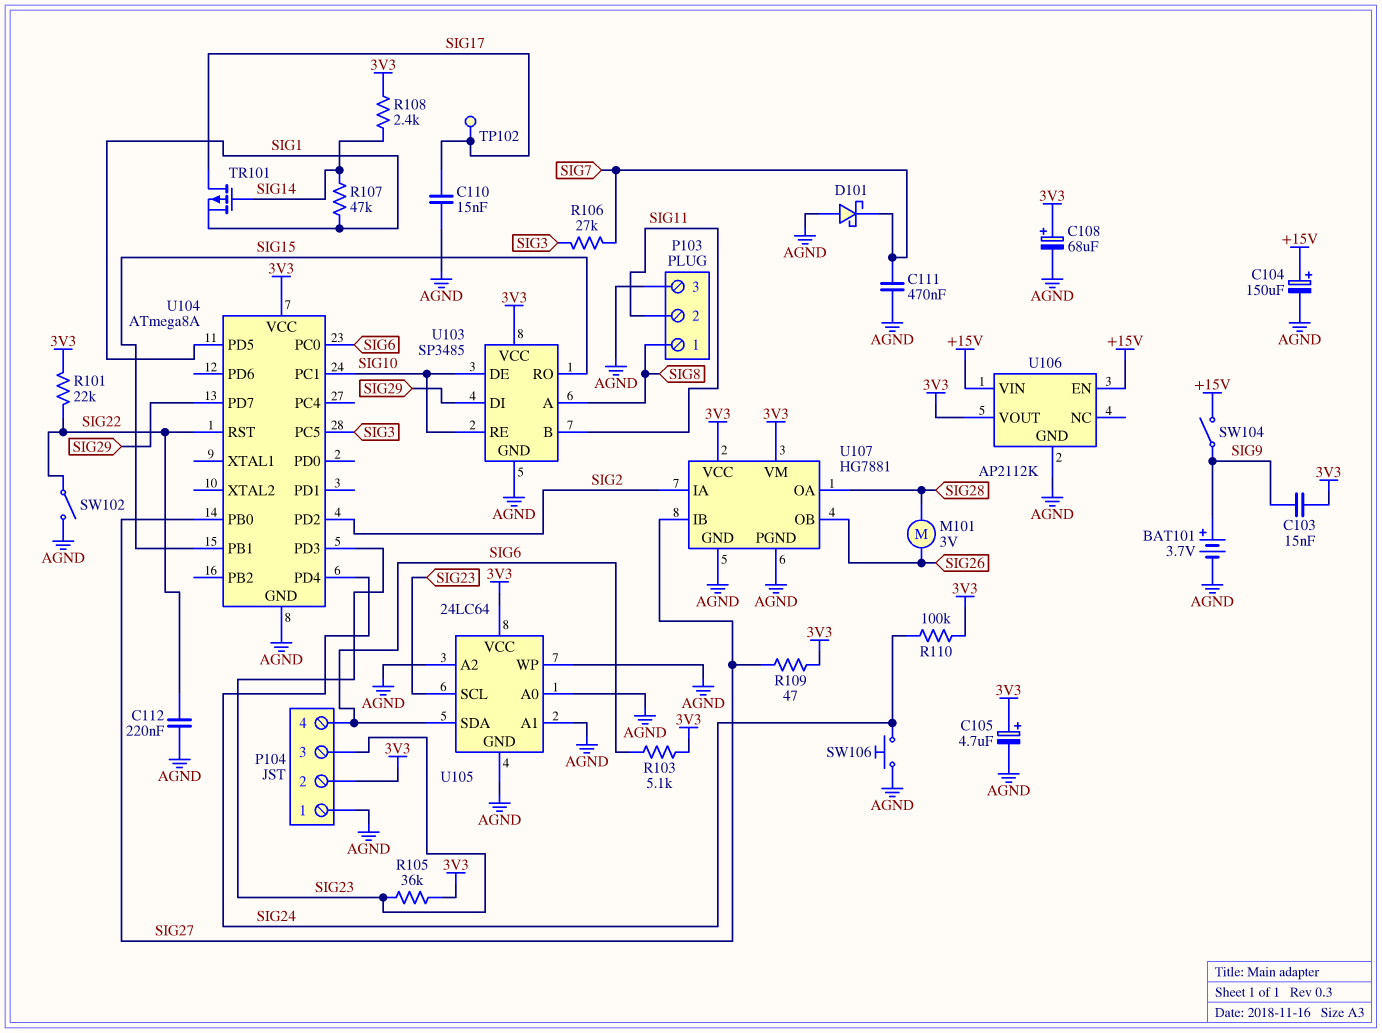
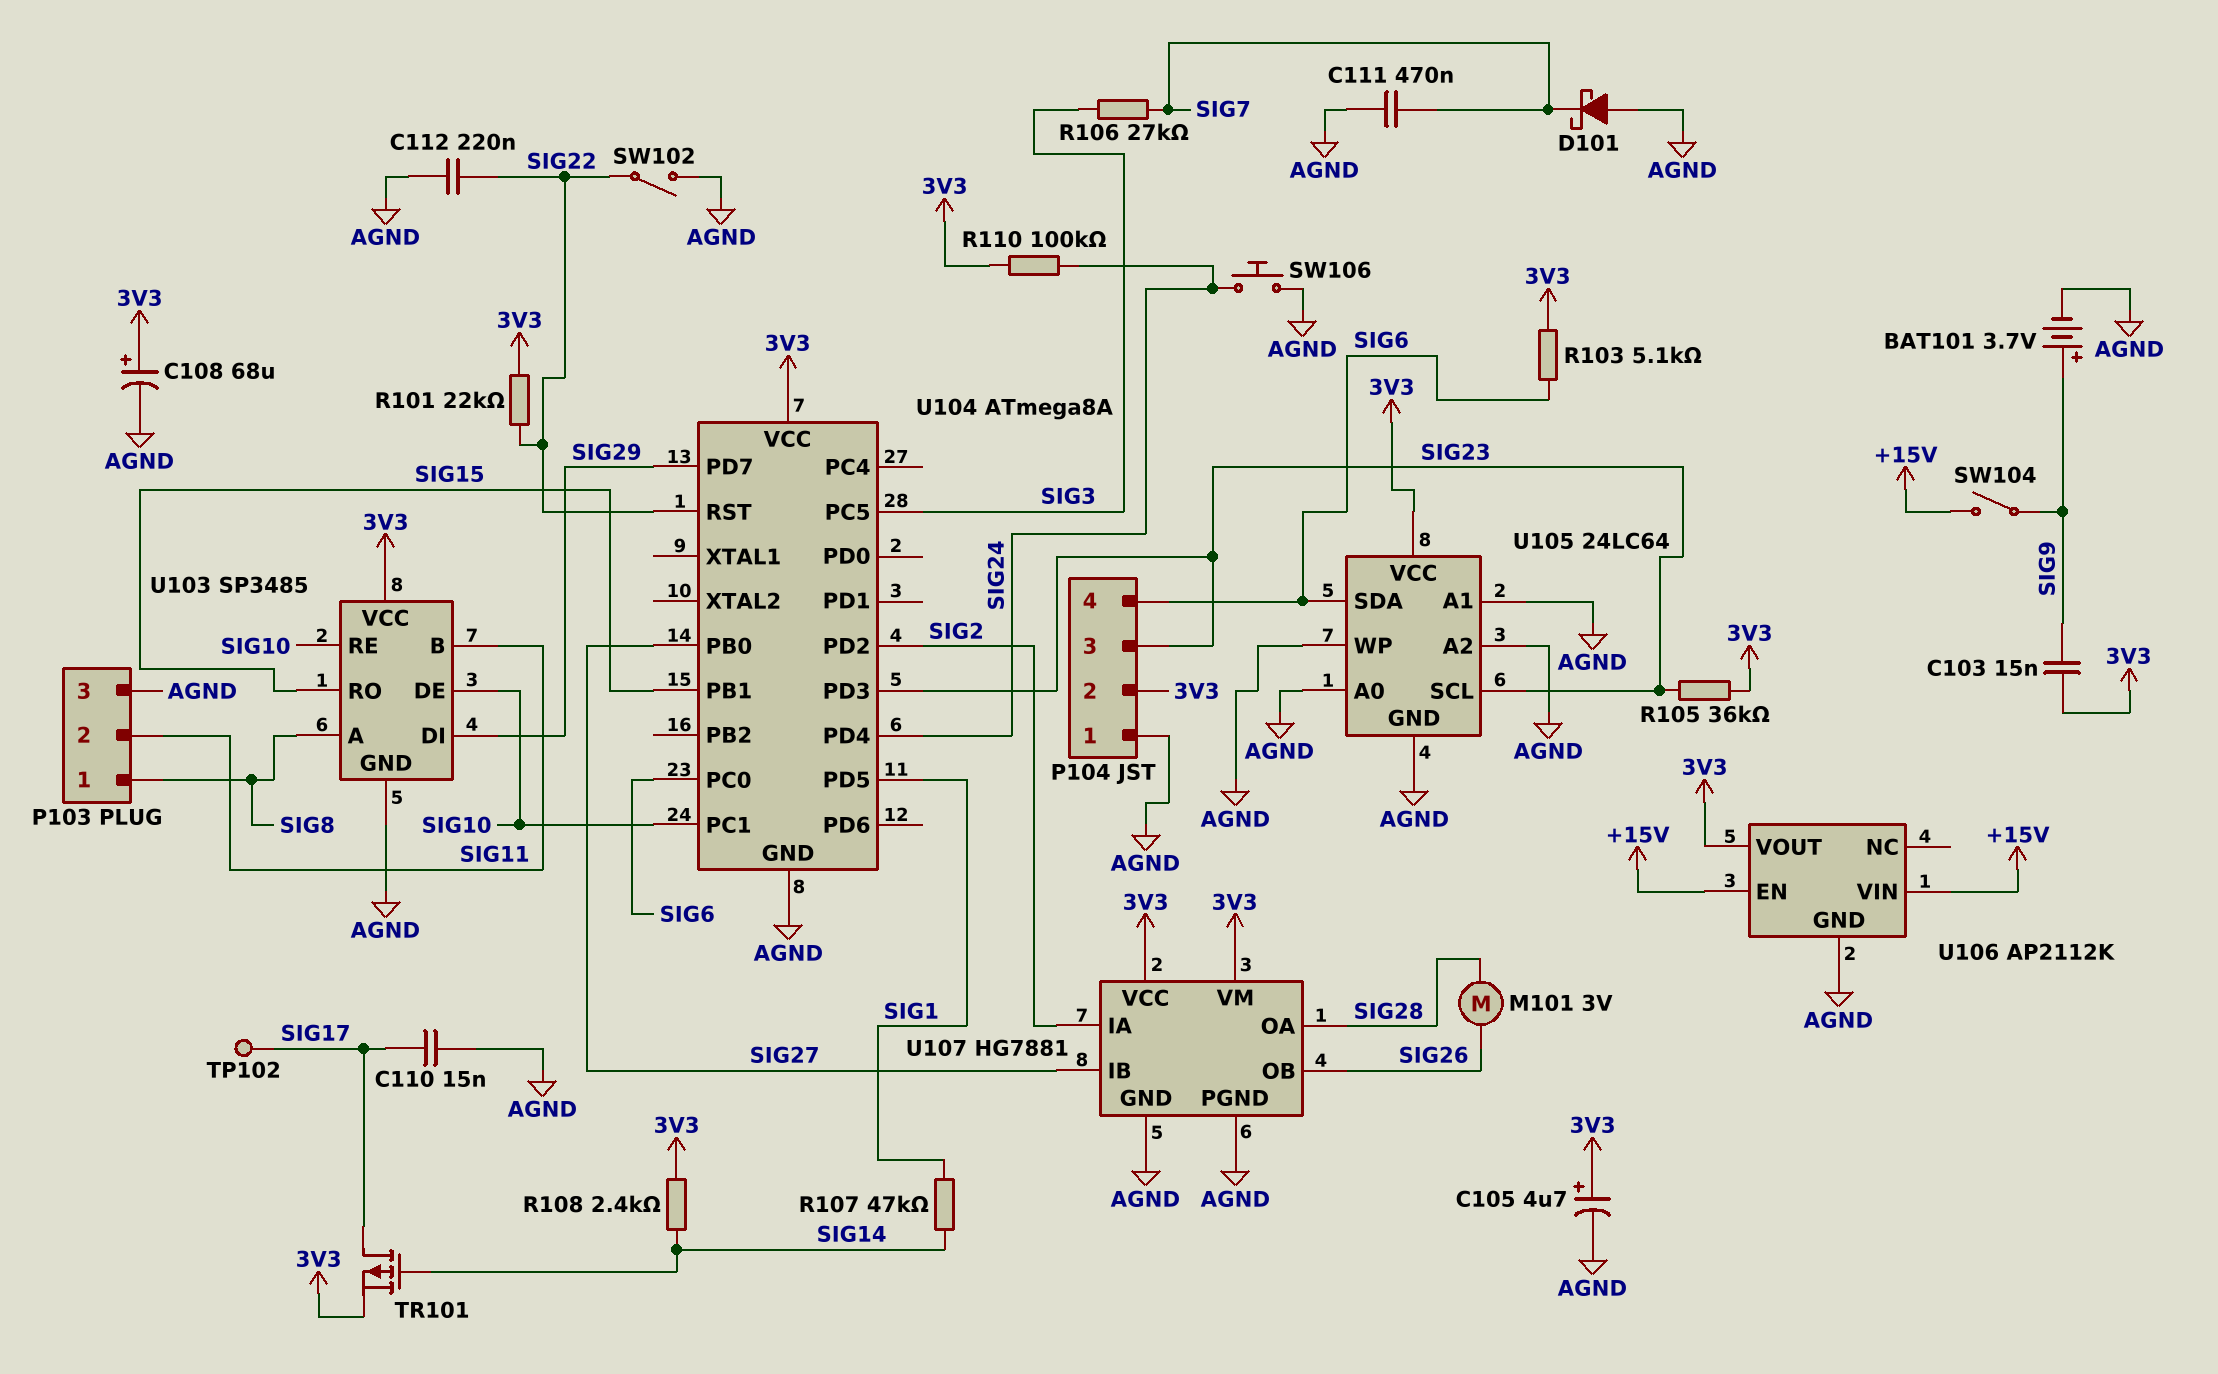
C104: 150uF (plus +15V, minus AGND) -> none
R109: 47 (3V3, SIG27) -> none
TR101: PMOS (G SIG14, D SIG17, S SIG1) -> PMOS (G SIG14, D SIG17, S 3V3)

